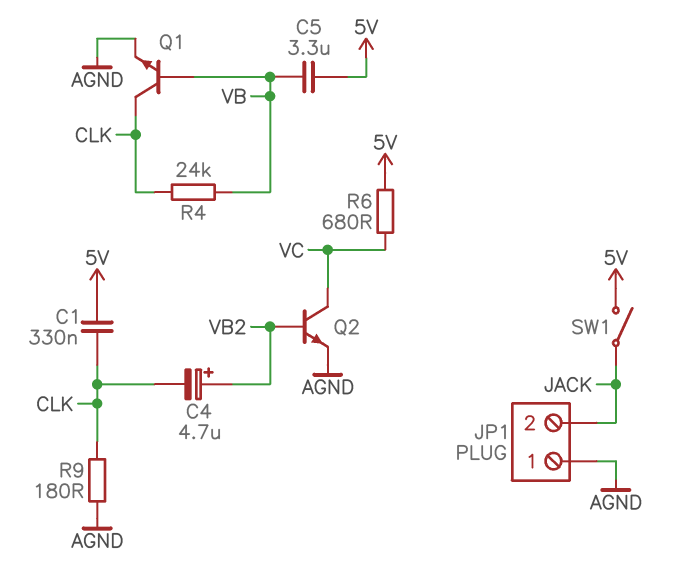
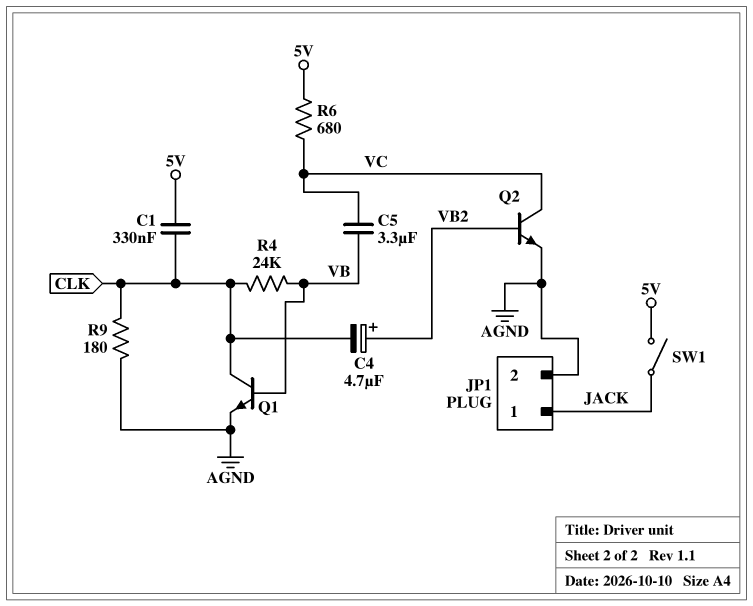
C5: 3.3uF (5V, VB) -> 3.3uF (VB, VC)
JP1 pin 1: AGND -> JACK
JP1 pin 2: JACK -> AGND

